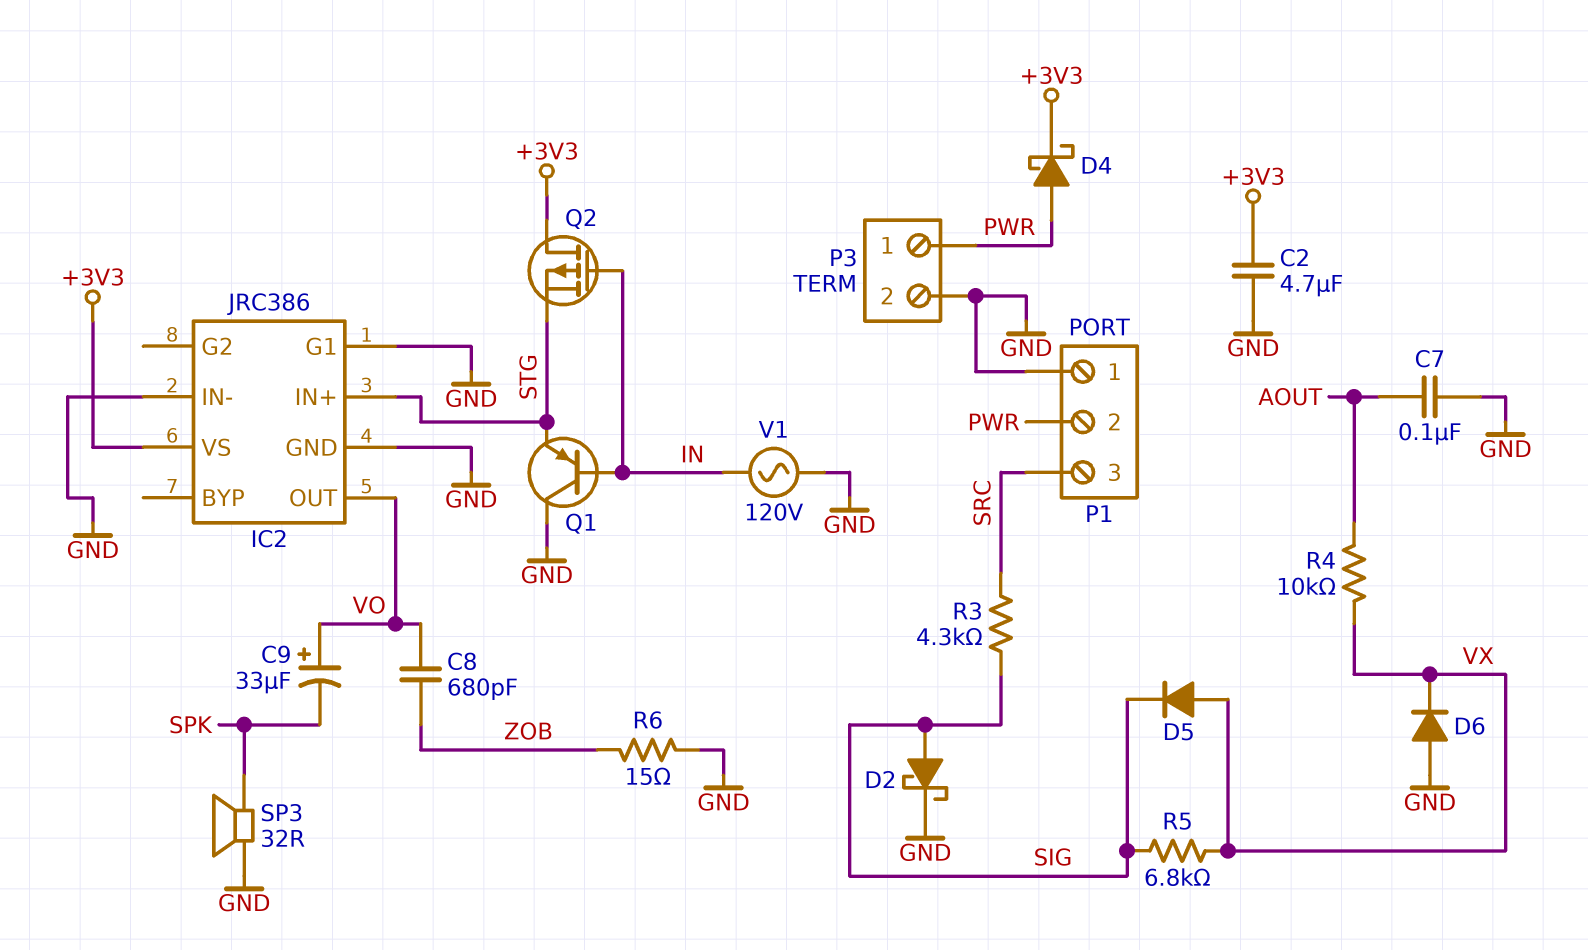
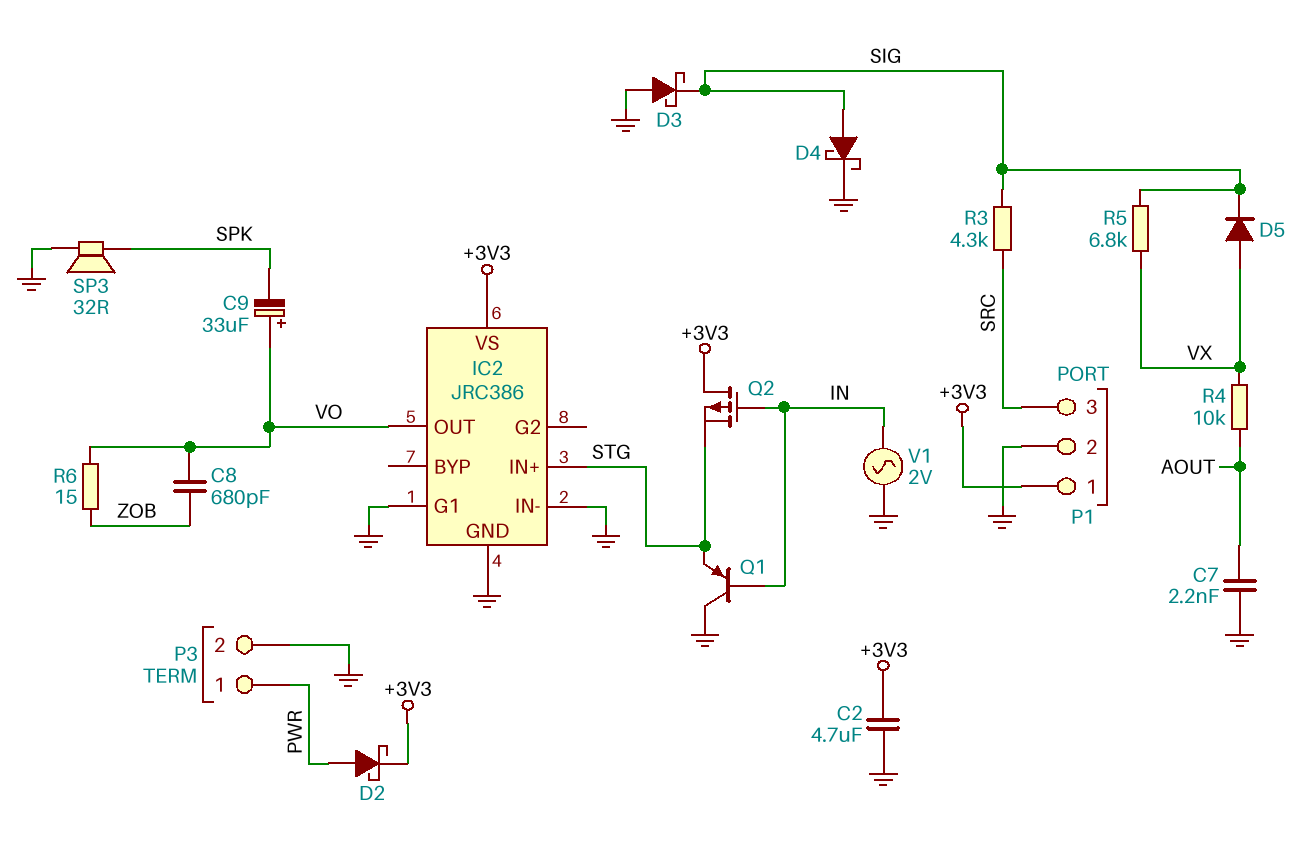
C7: 100nF (AOUT, GND) -> 2.2nF (AOUT, GND)
D2: schottky (A SIG, K GND) -> schottky (A PWR, K +3V3)
D3: none -> schottky (A GND, K SIG)
D4: schottky (A PWR, K +3V3) -> schottky (A SIG, K GND)
D6: diode (A GND, K VX) -> none
P1 pin 1: GND -> +3V3
P1 pin 2: PWR -> GND
R6: 15 (GND, ZOB) -> 15 (VO, ZOB)
V1: AC 120V (GND, IN) -> AC 2V (GND, IN)

